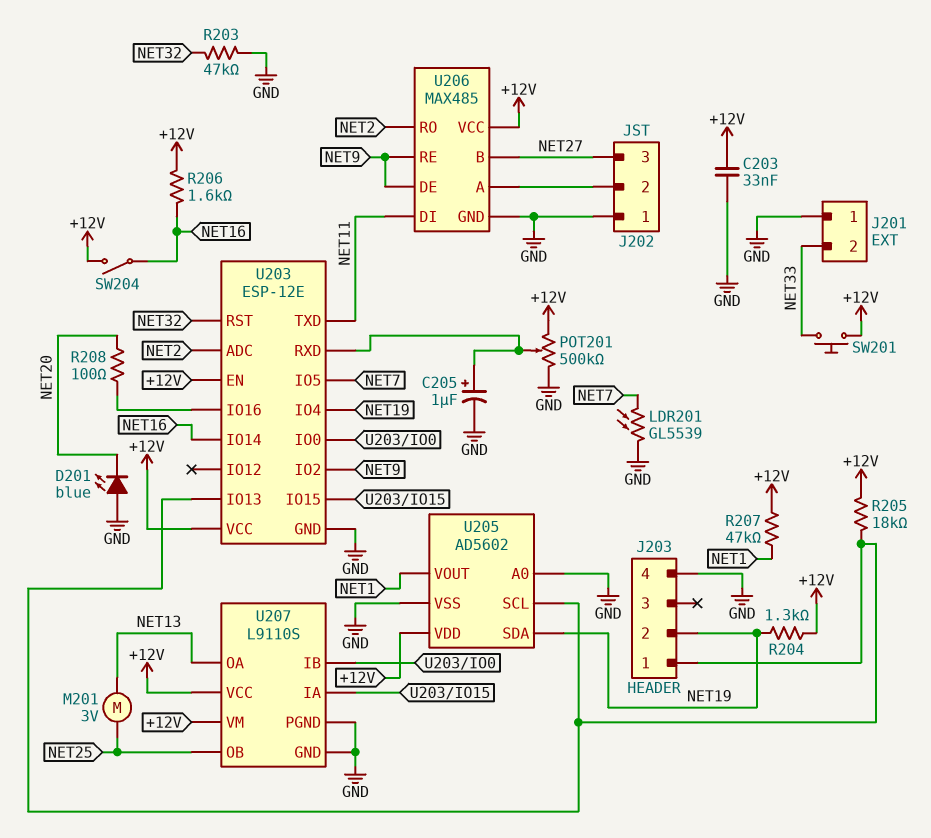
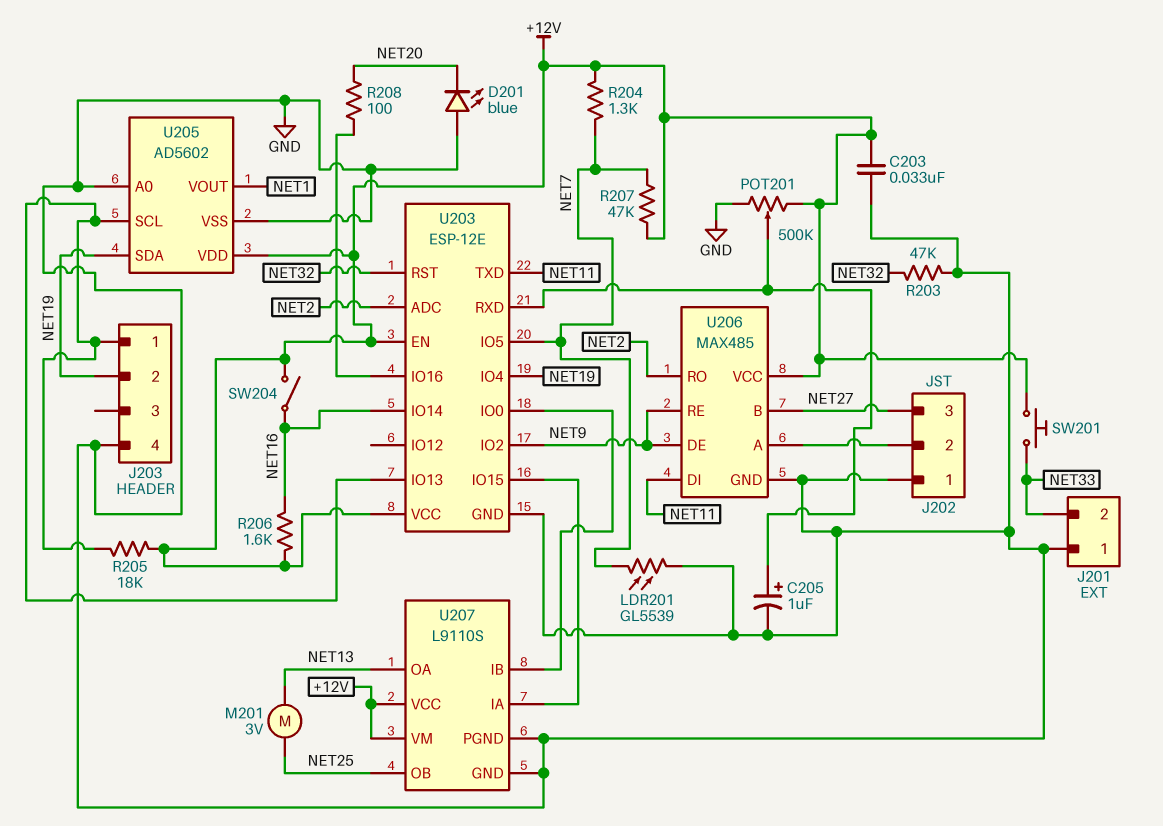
R204: 1.3k (+12V, NET19) -> 1.3k (+12V, NET7)
R207: 47k (+12V, NET1) -> 47k (+12V, NET7)

